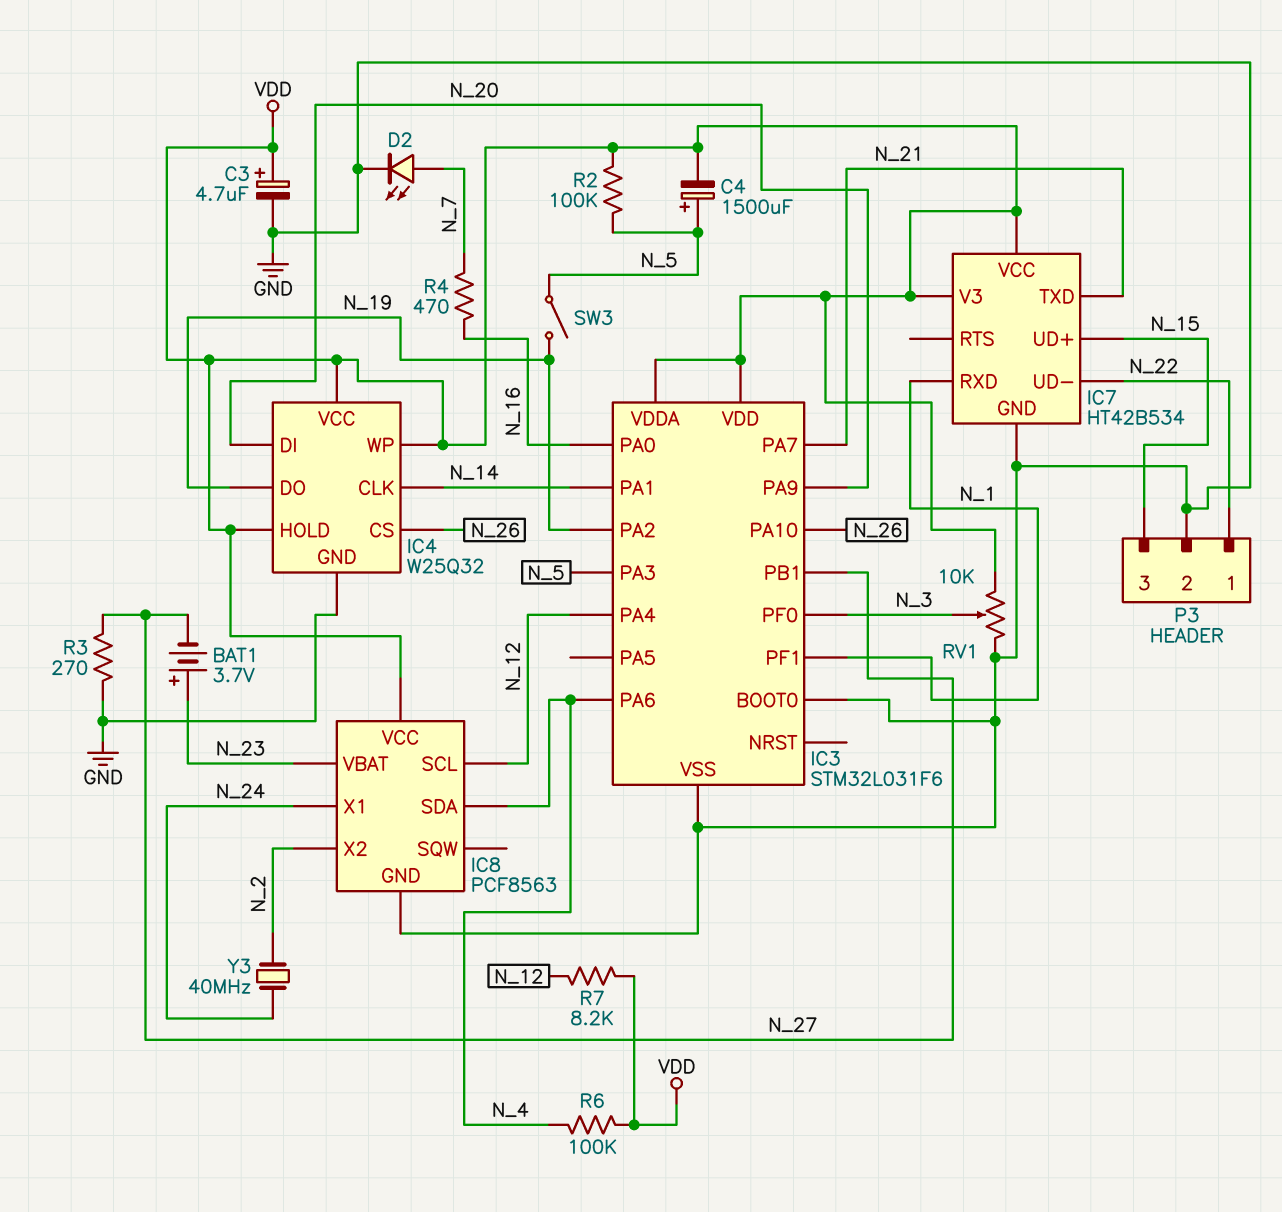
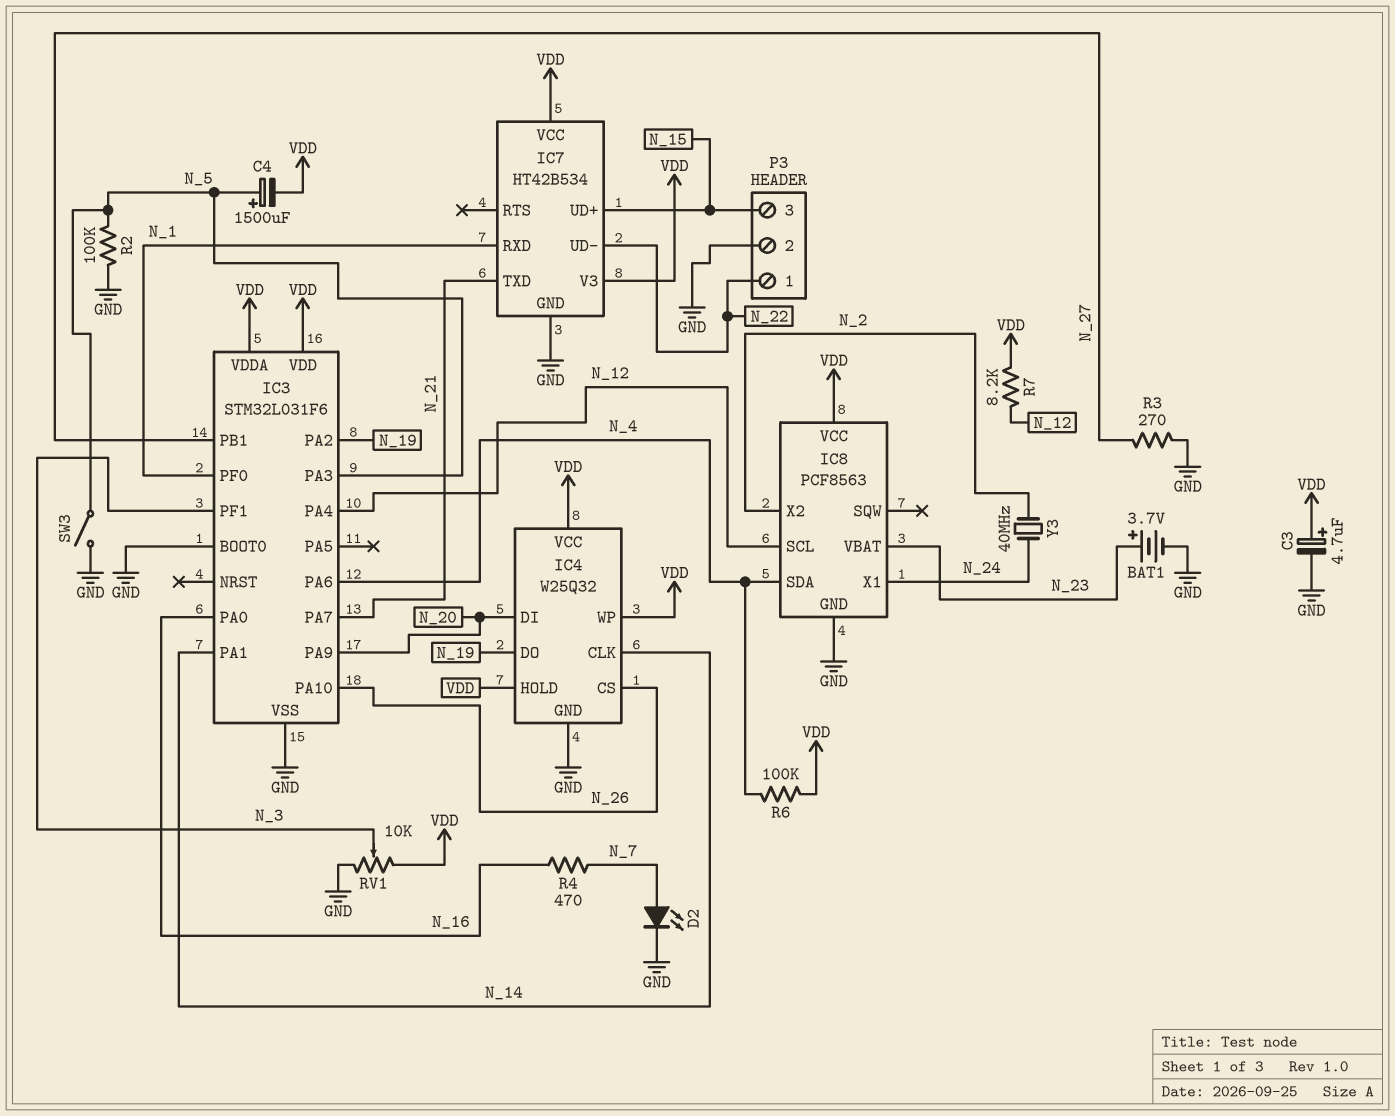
BAT1: 3.7V (plus N_23, minus N_27) -> 3.7V (plus N_23, minus GND)
IC3 pin PF0: N_3 -> N_1
IC3 pin PF1: N_1 -> N_3
R2: 100k (N_5, VDD) -> 100k (GND, N_5)
SW3: switch (N_5, N_19) -> switch (GND, N_5)

